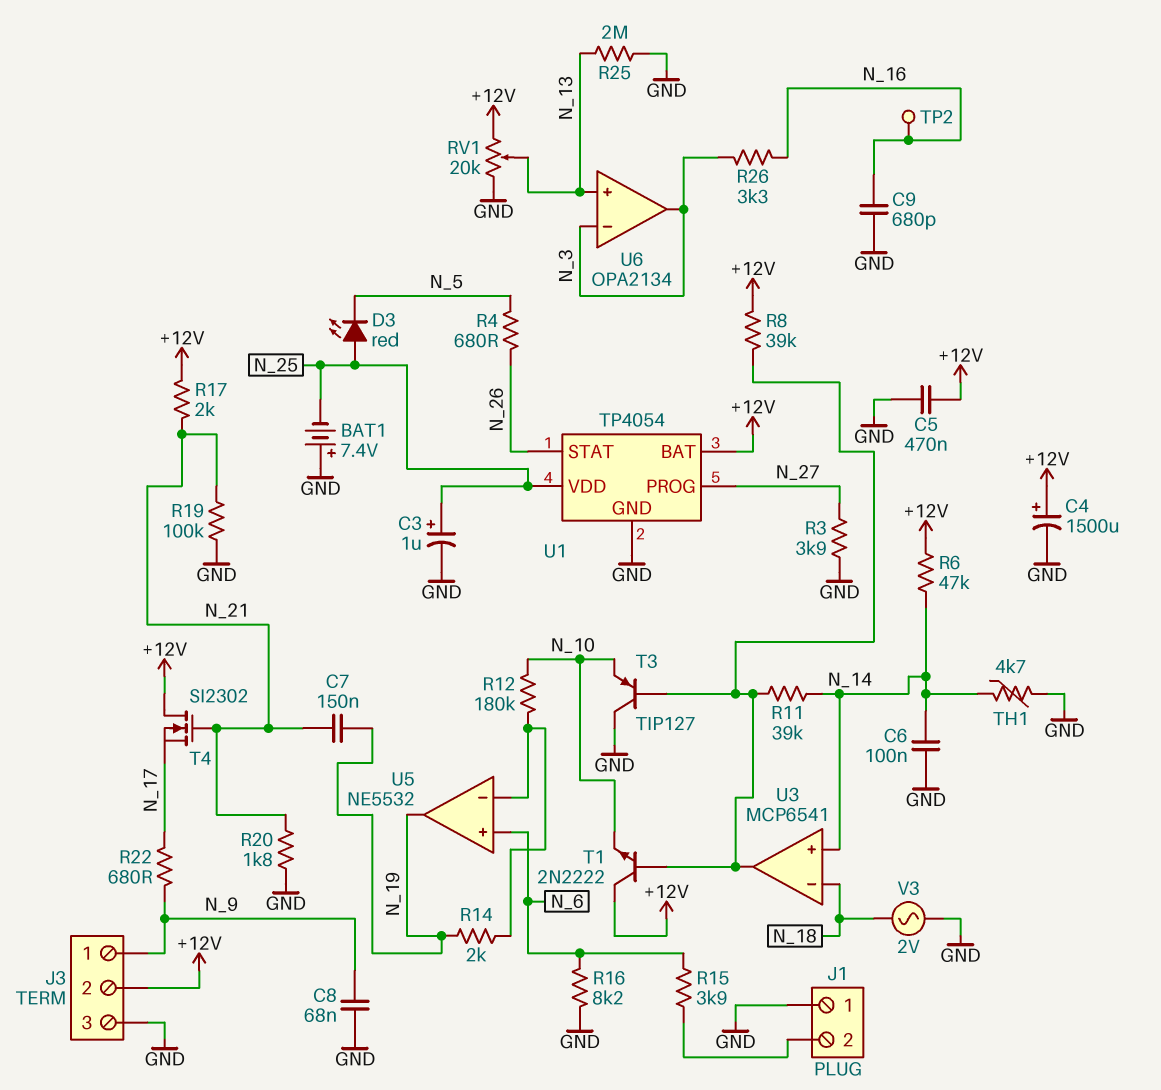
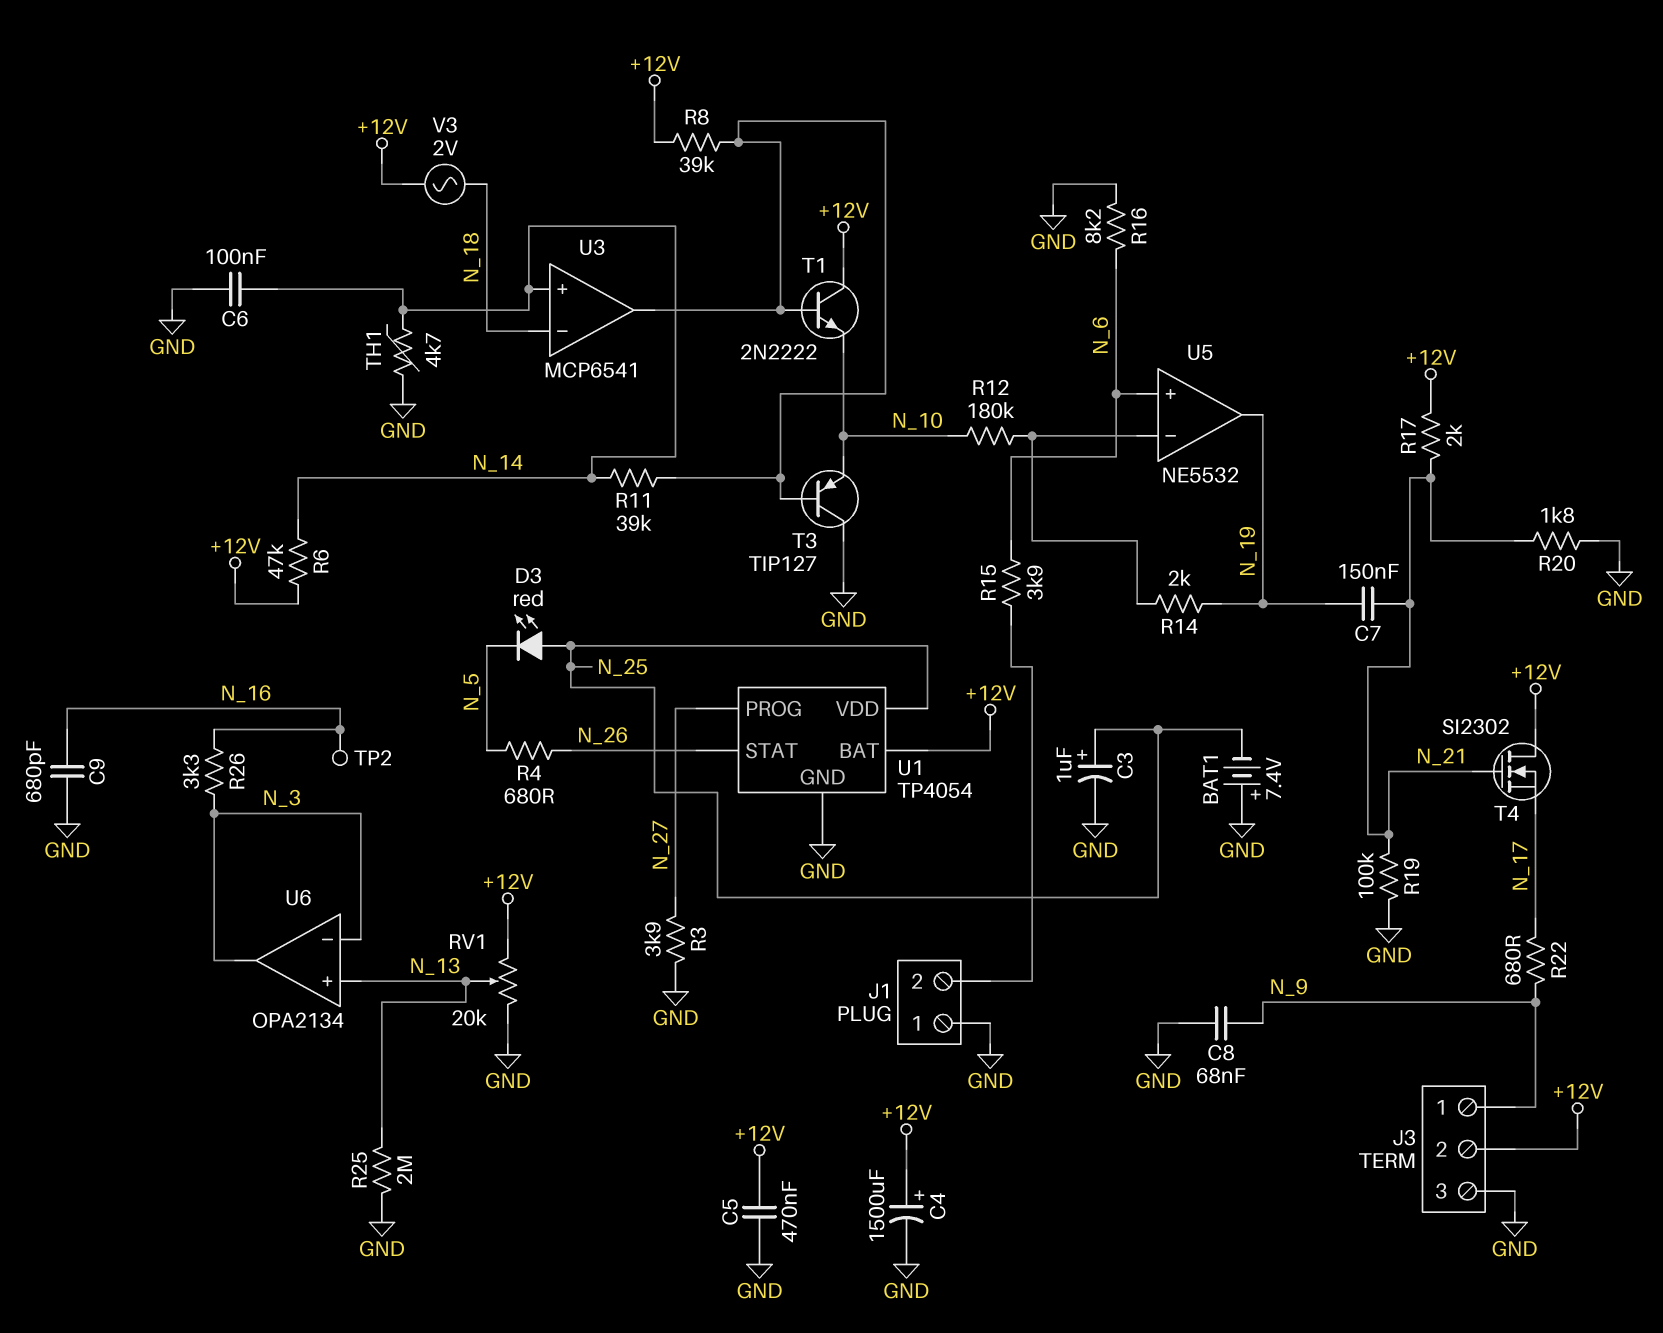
V3: AC 2V (GND, N_18) -> AC 2V (+12V, N_18)

